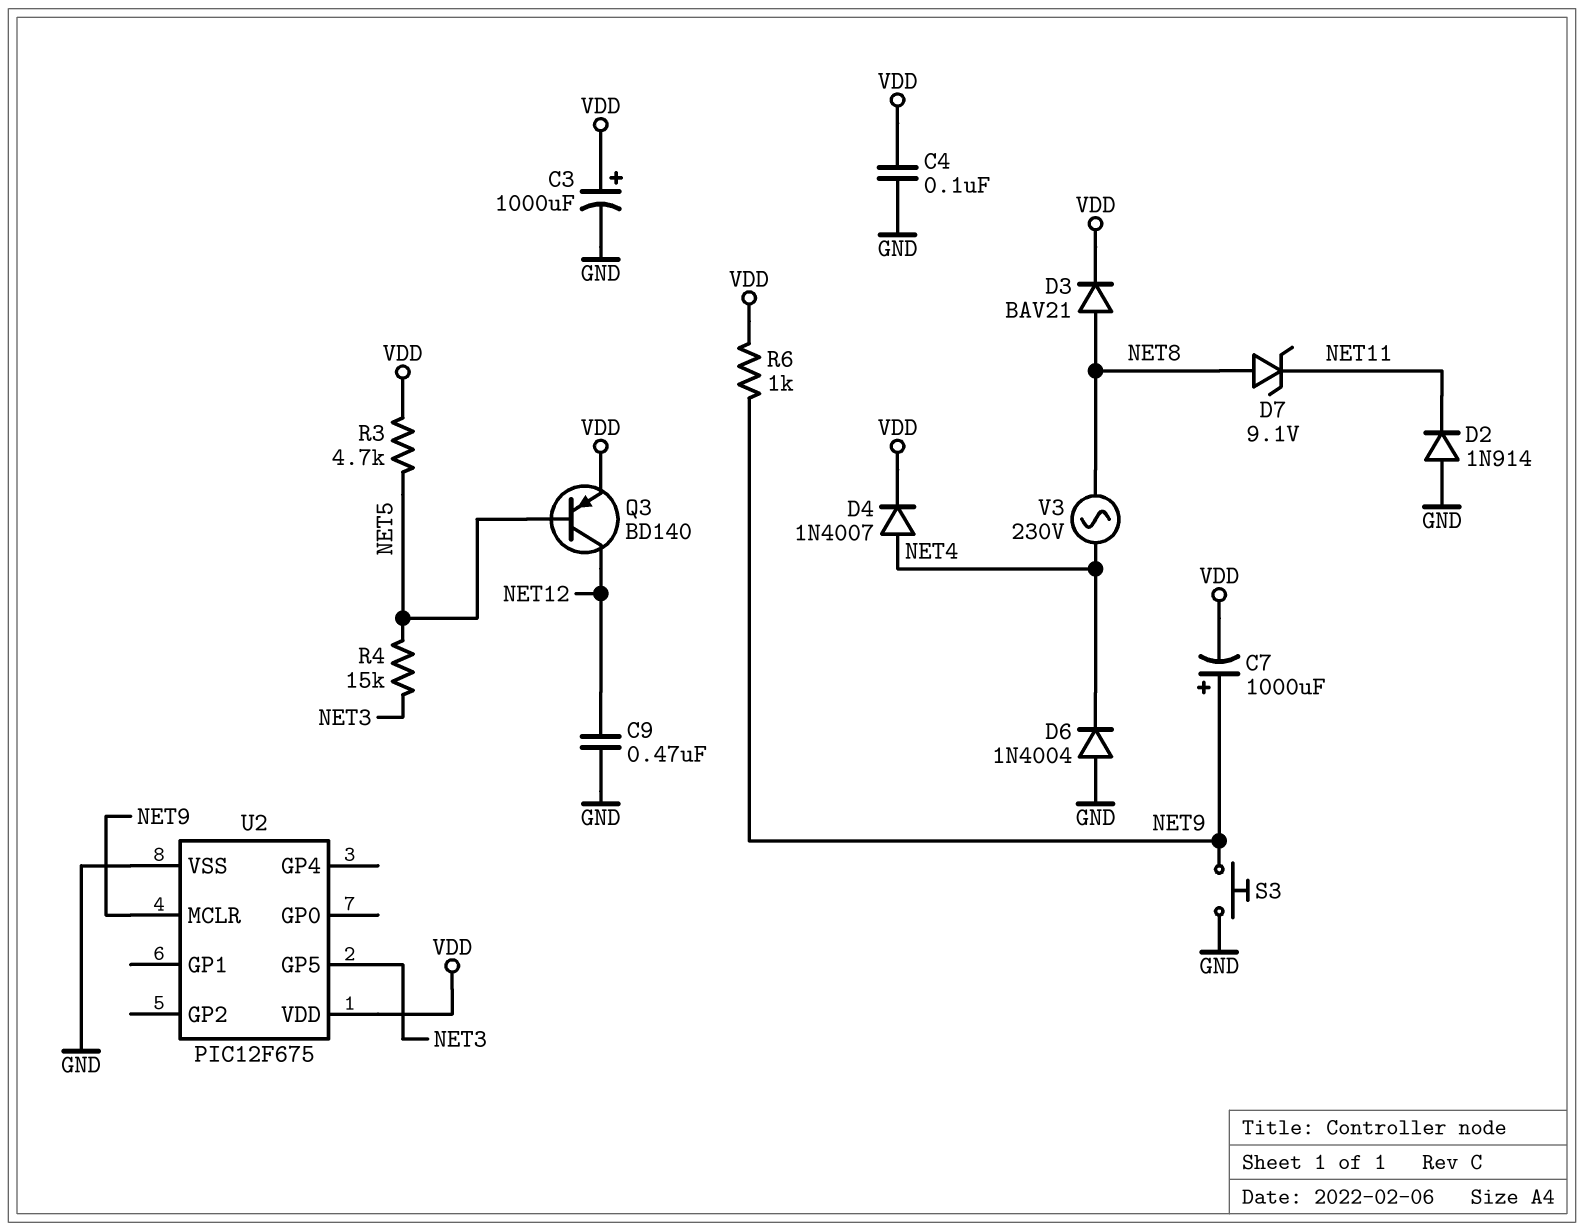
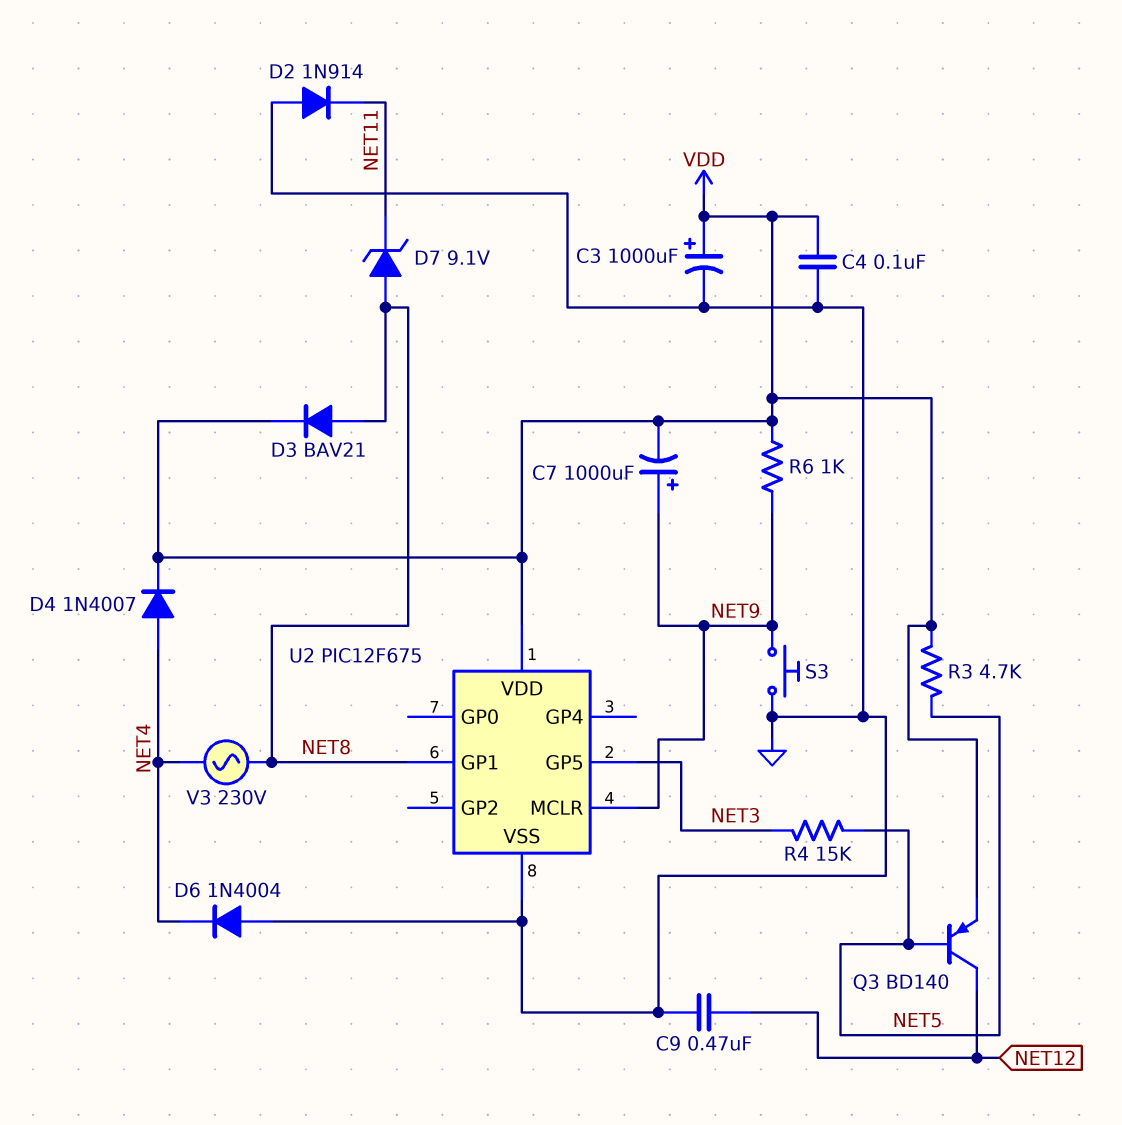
U2 pin GP1: none -> NET8

